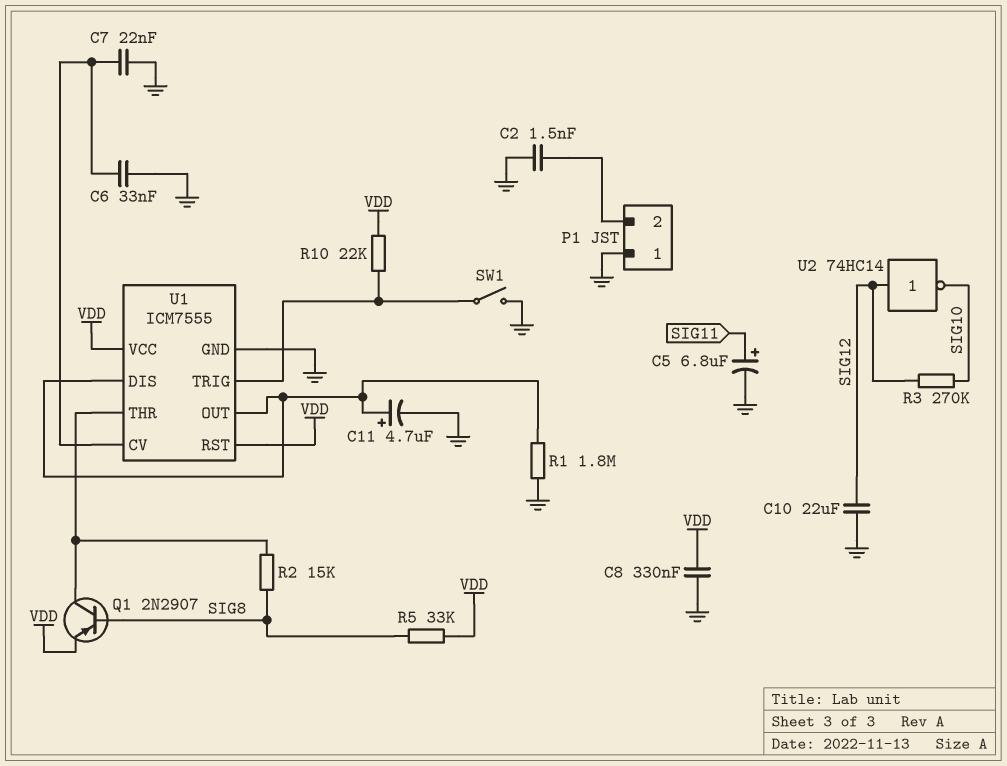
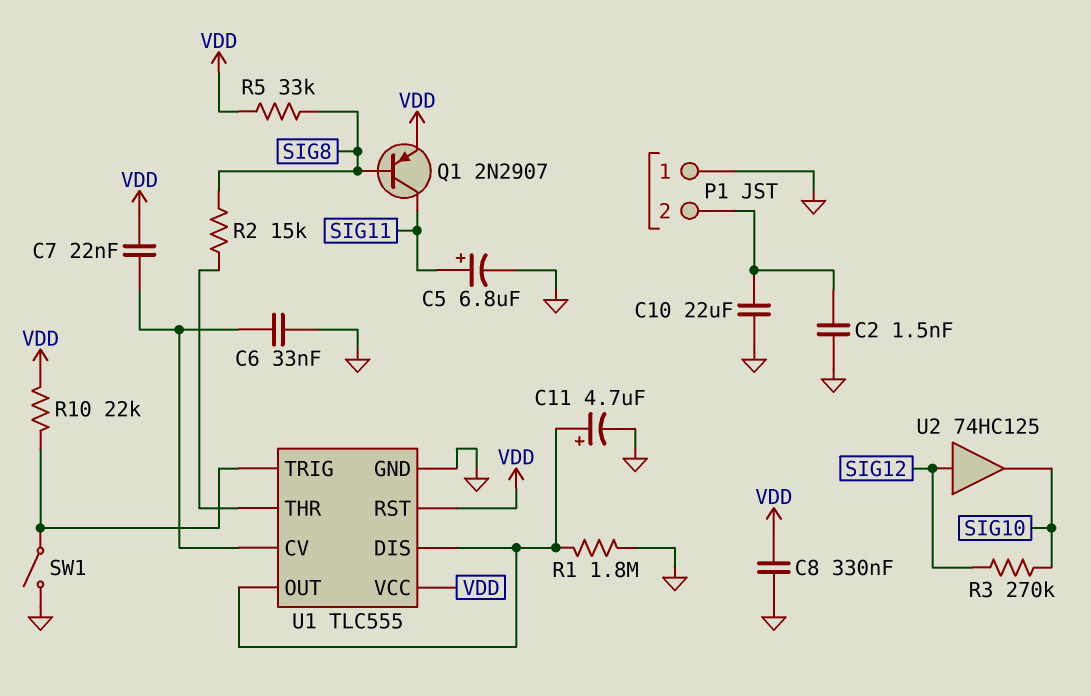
C7: 22nF (GND, U1/CV) -> 22nF (U1/CV, VDD)
C10: 22uF (GND, SIG12) -> 22uF (GND, P1/2)
Q1: PNP 2N2907 (B SIG8, C U1/THR, E VDD) -> PNP 2N2907 (B SIG8, C SIG11, E VDD)
U1: ICM7555 -> TLC555
U2: NOT 74HC14 (in SIG12, out SIG10) -> buffer 74HC125 (in SIG12, out SIG10)

